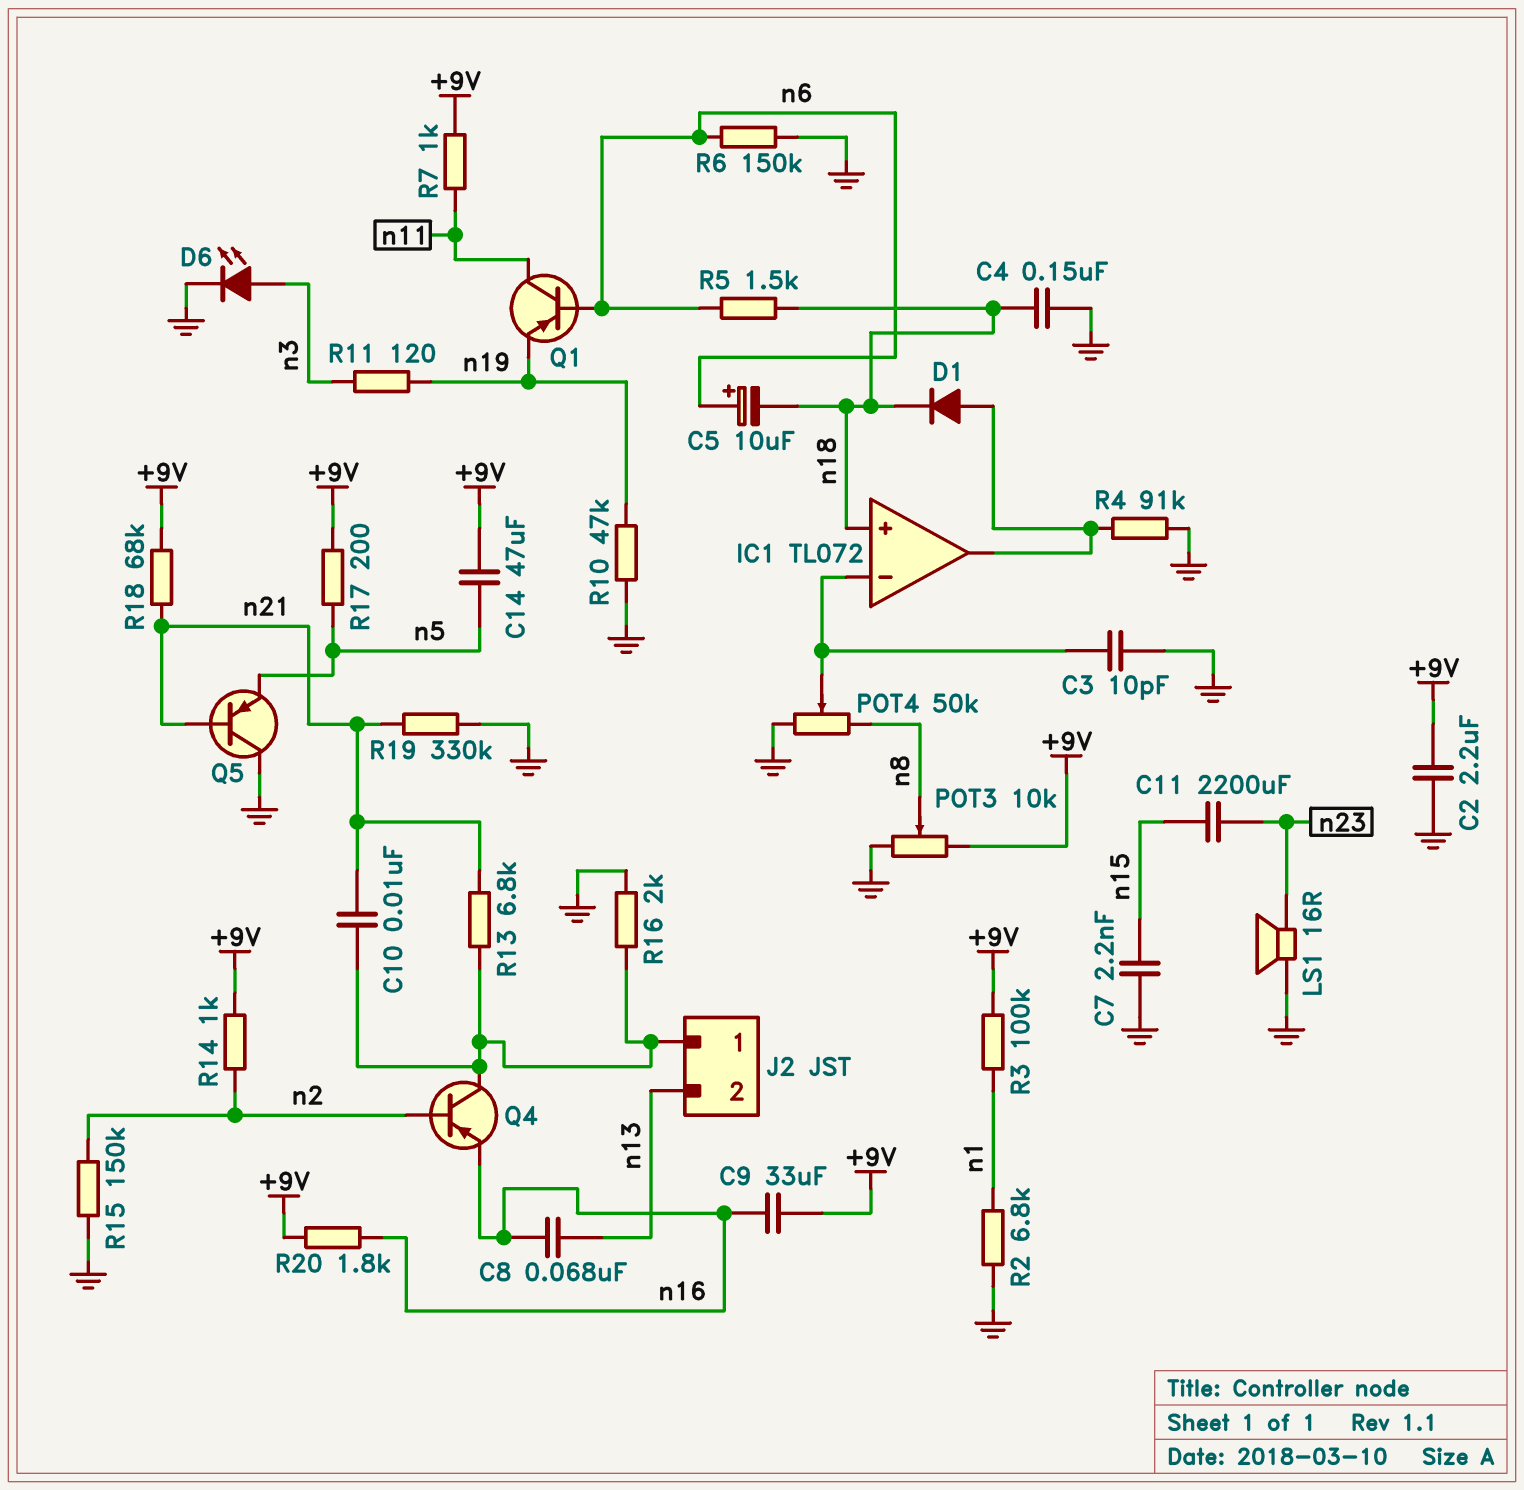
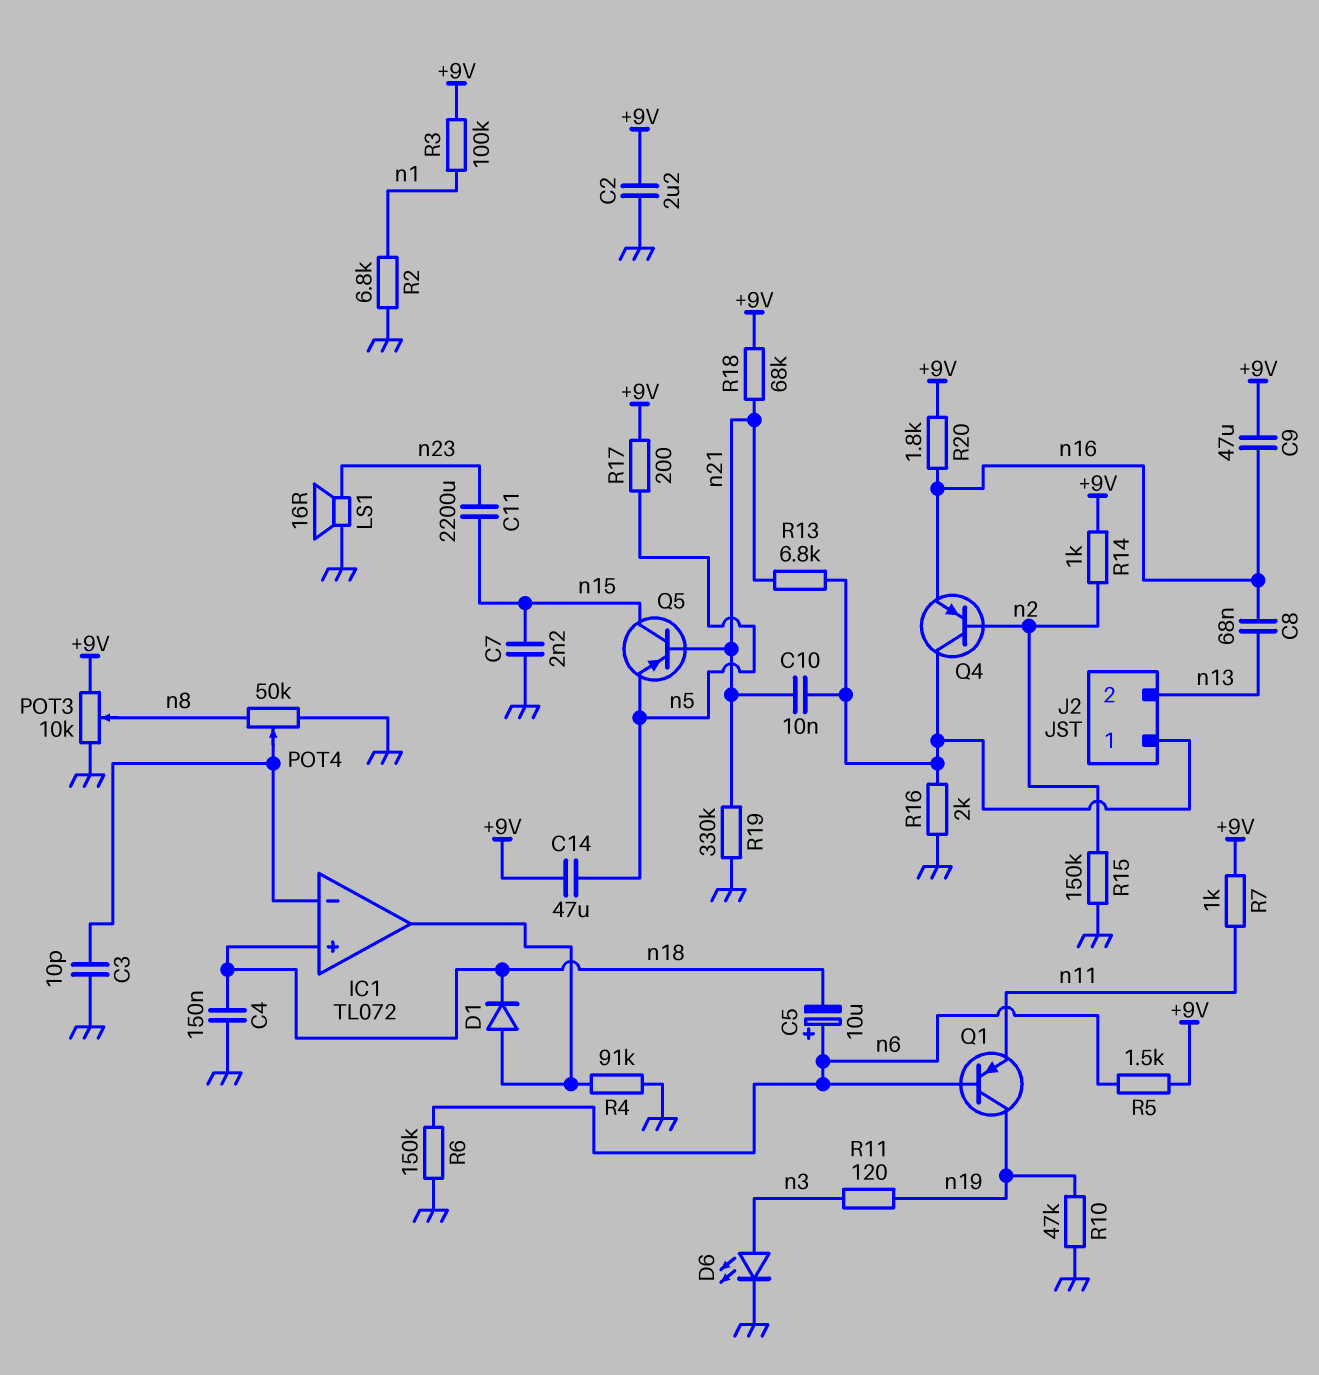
C9: 33uF (+9V, n16) -> 47uF (+9V, n16)
Q1: PNP (B n6, C n11, E n19) -> PNP (B n6, C n19, E n11)
Q5: PNP (B n21, C GND, E n5) -> PNP (B n21, C n15, E n5)
R5: 1.5k (n6, n18) -> 1.5k (+9V, n6)

